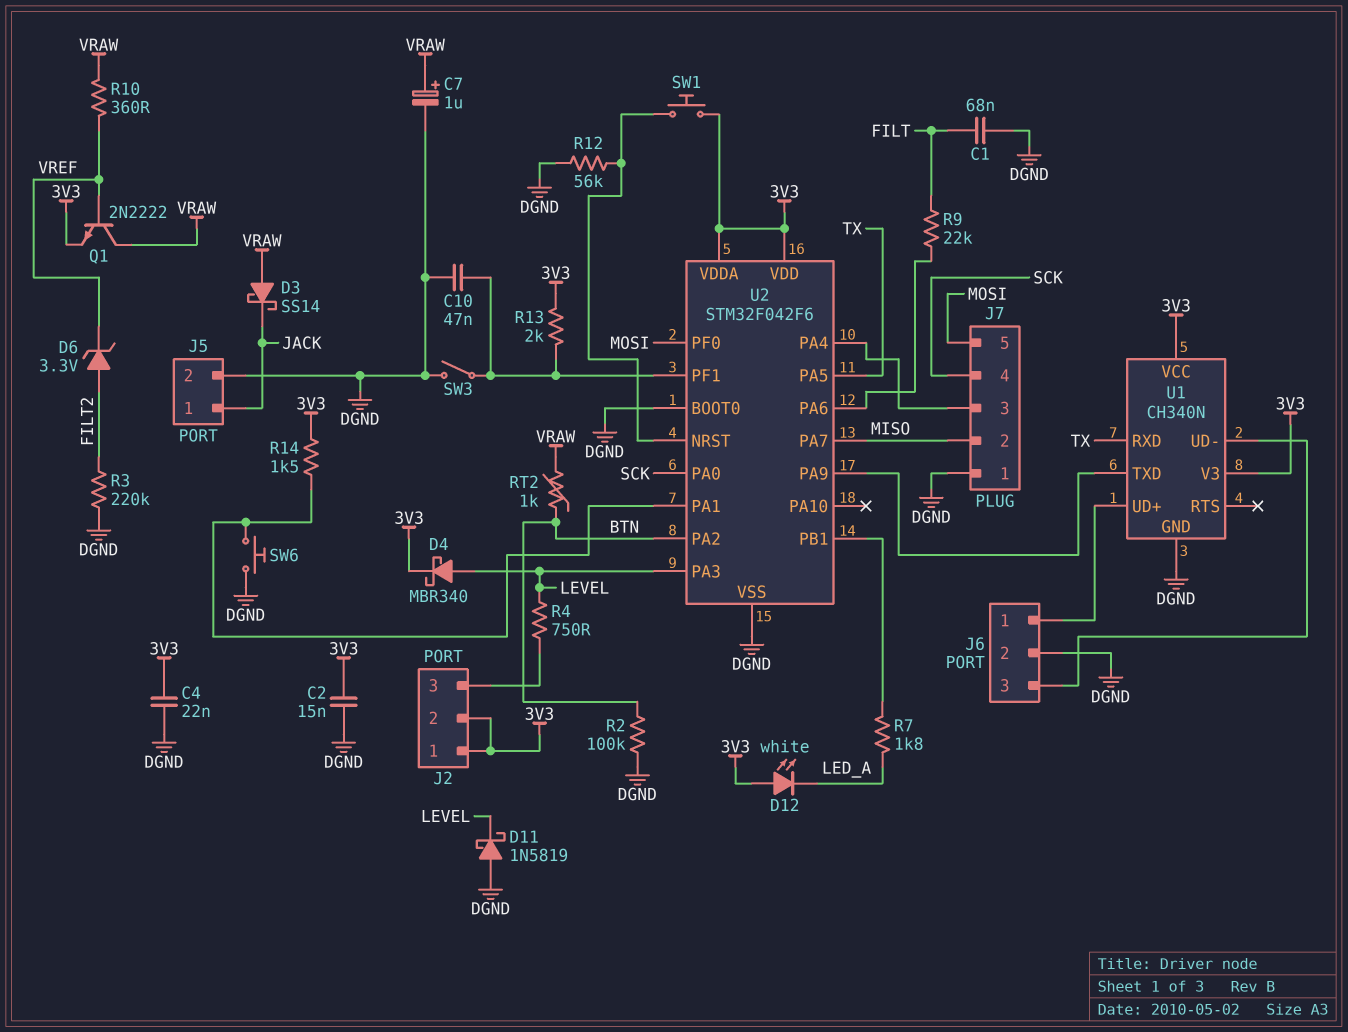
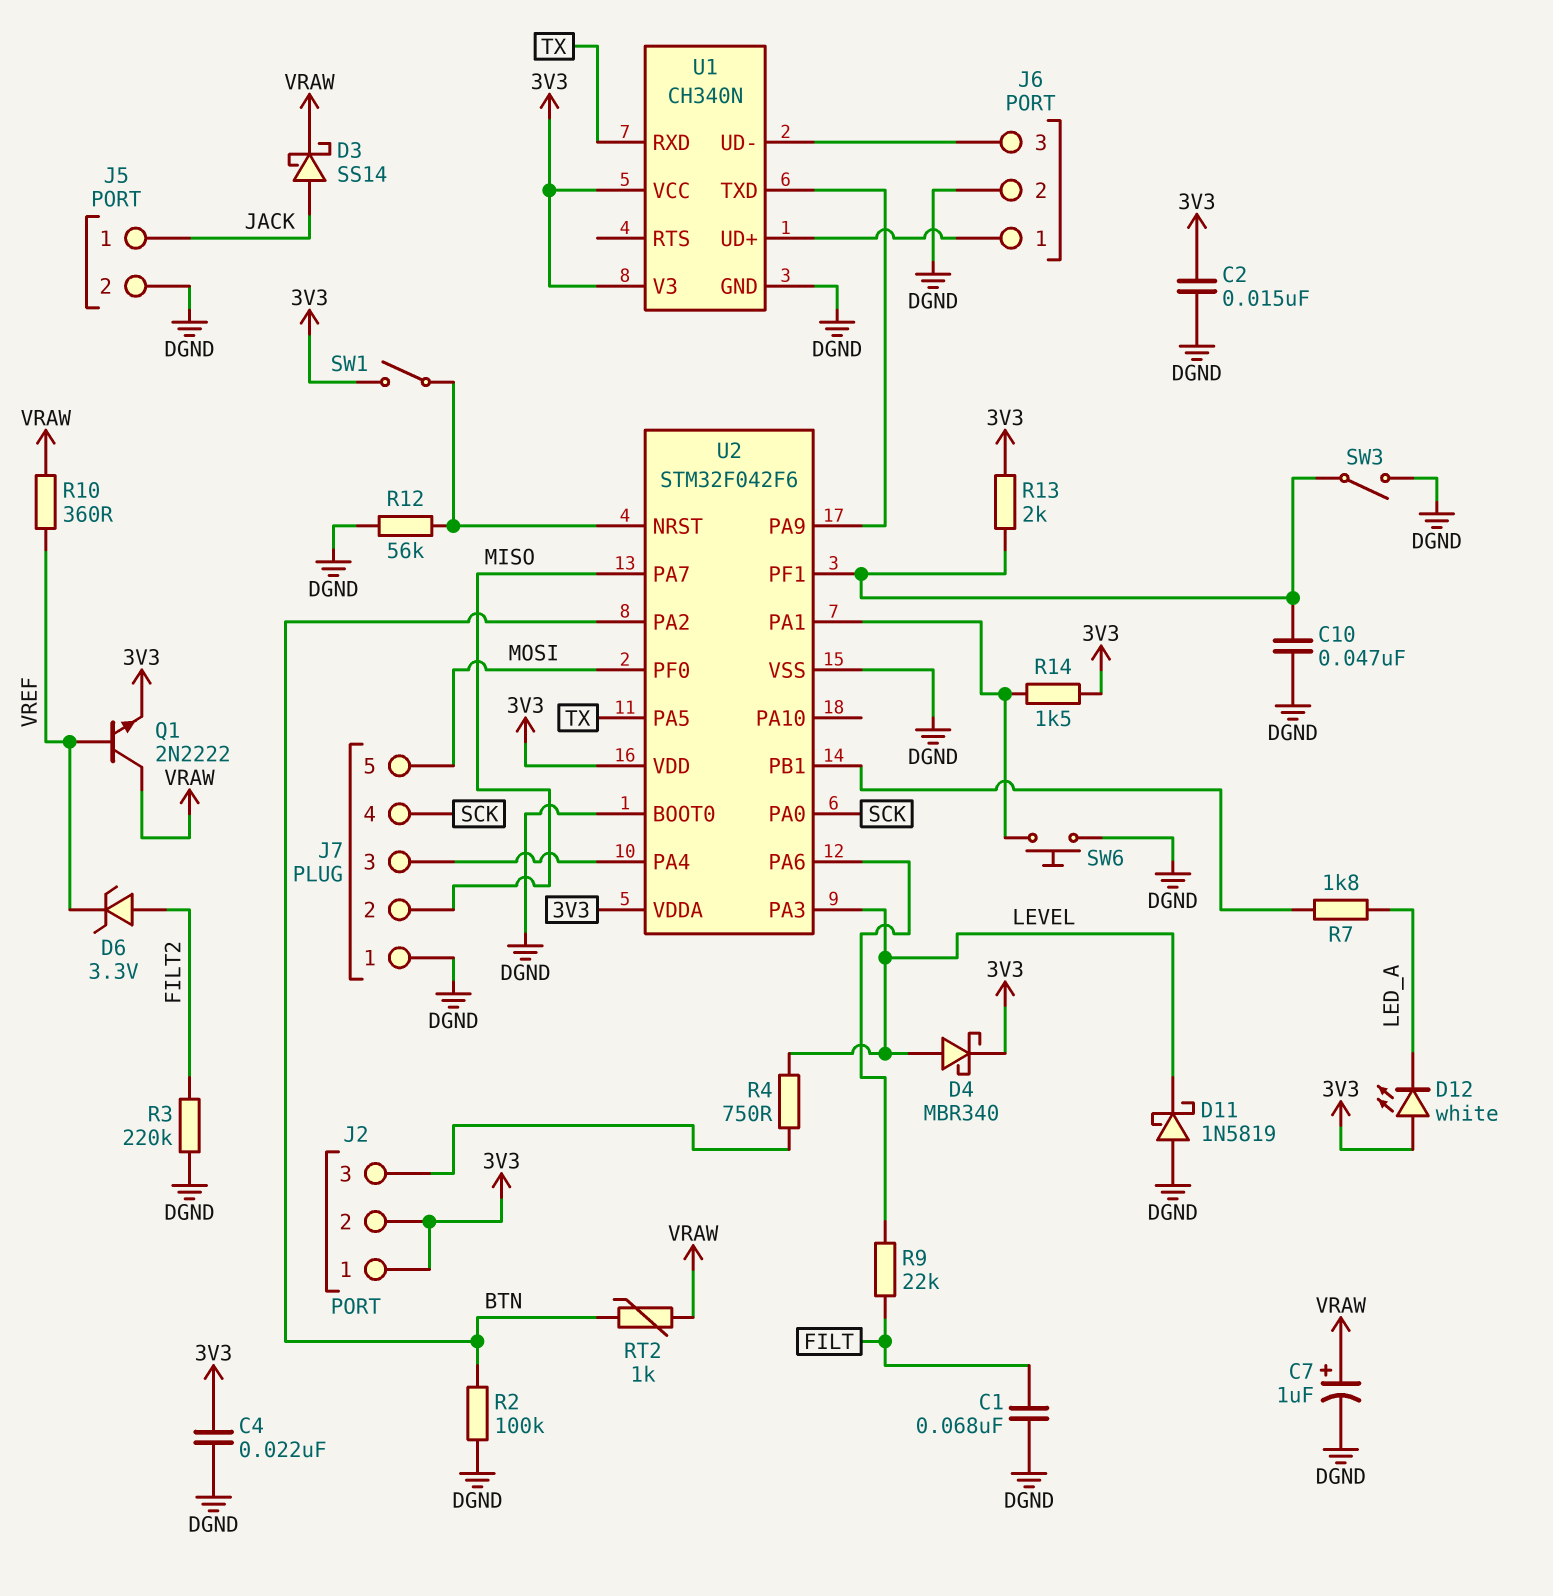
D3: schottky SS14 (A VRAW, K JACK) -> schottky SS14 (A JACK, K VRAW)
SW1: button (3V3, U2/NRST) -> switch (3V3, U2/NRST)

